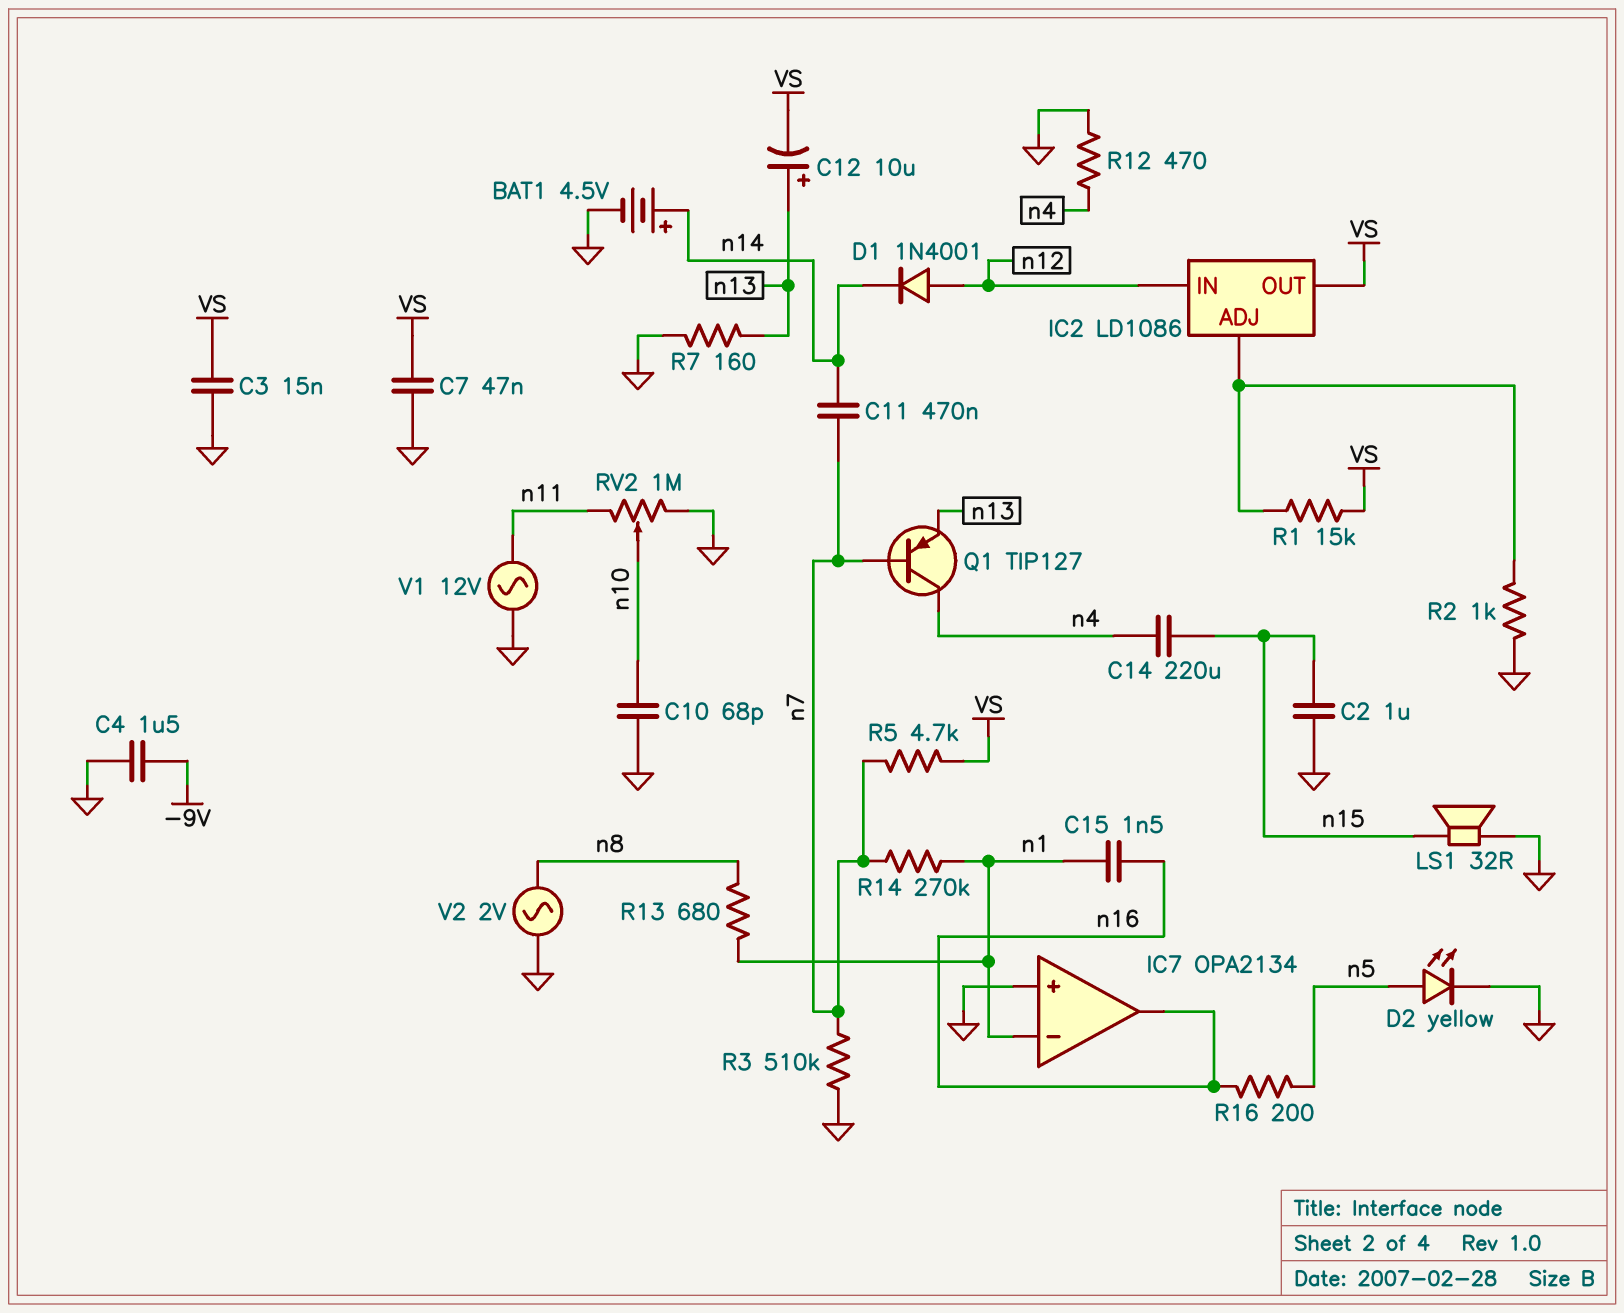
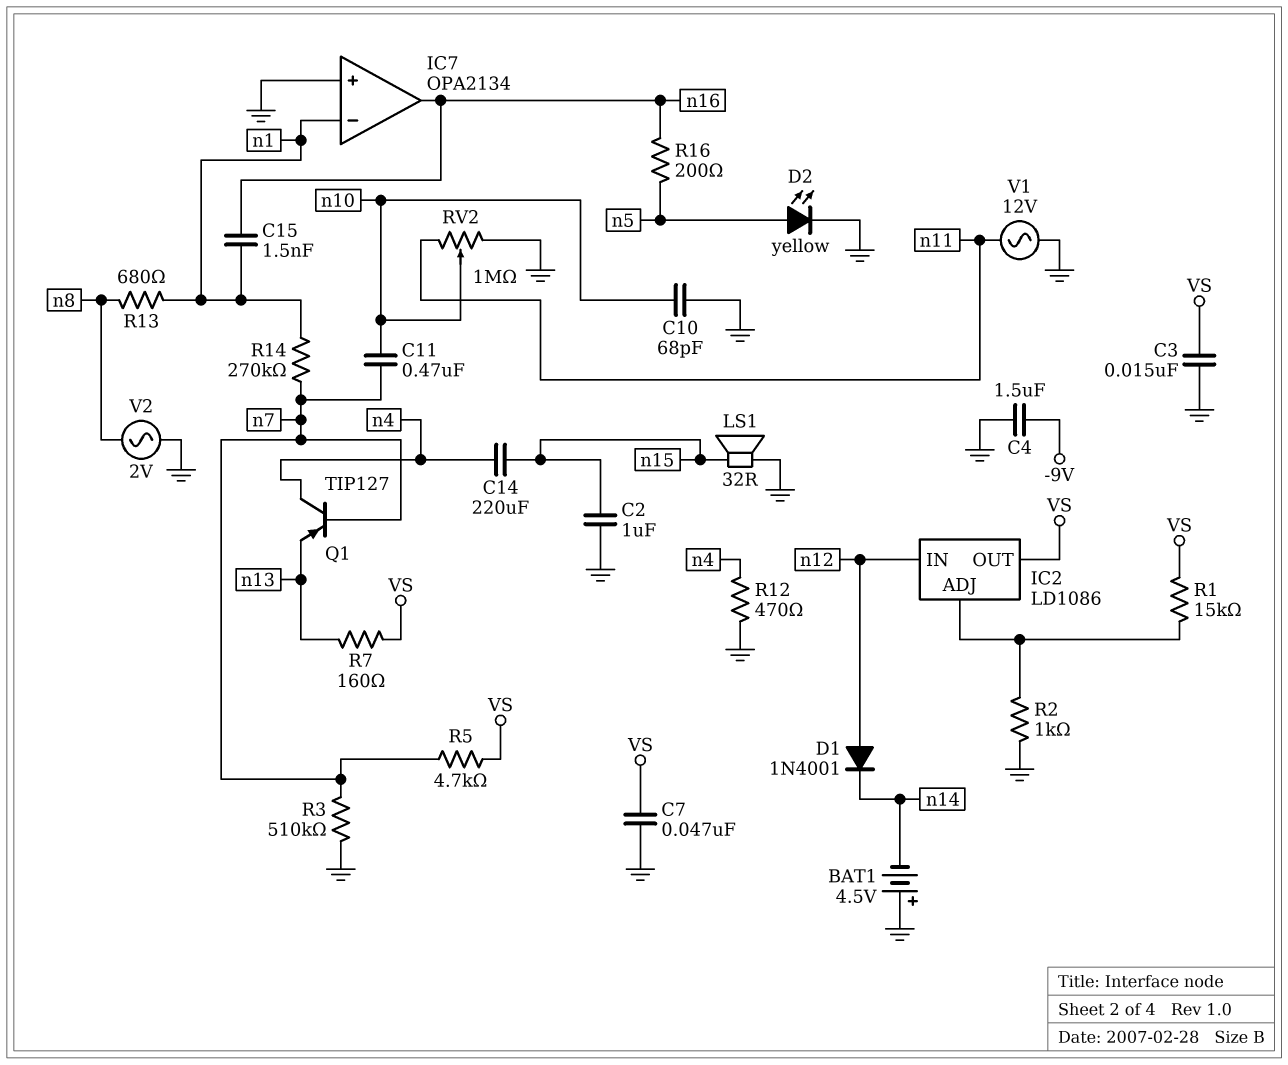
BAT1: 4.5V (plus n14, minus GND) -> 4.5V (plus GND, minus n14)
C11: 470nF (n7, n14) -> 470nF (n7, n10)
C12: 10uF (plus n13, minus VS) -> none
R7: 160 (GND, n13) -> 160 (VS, n13)

